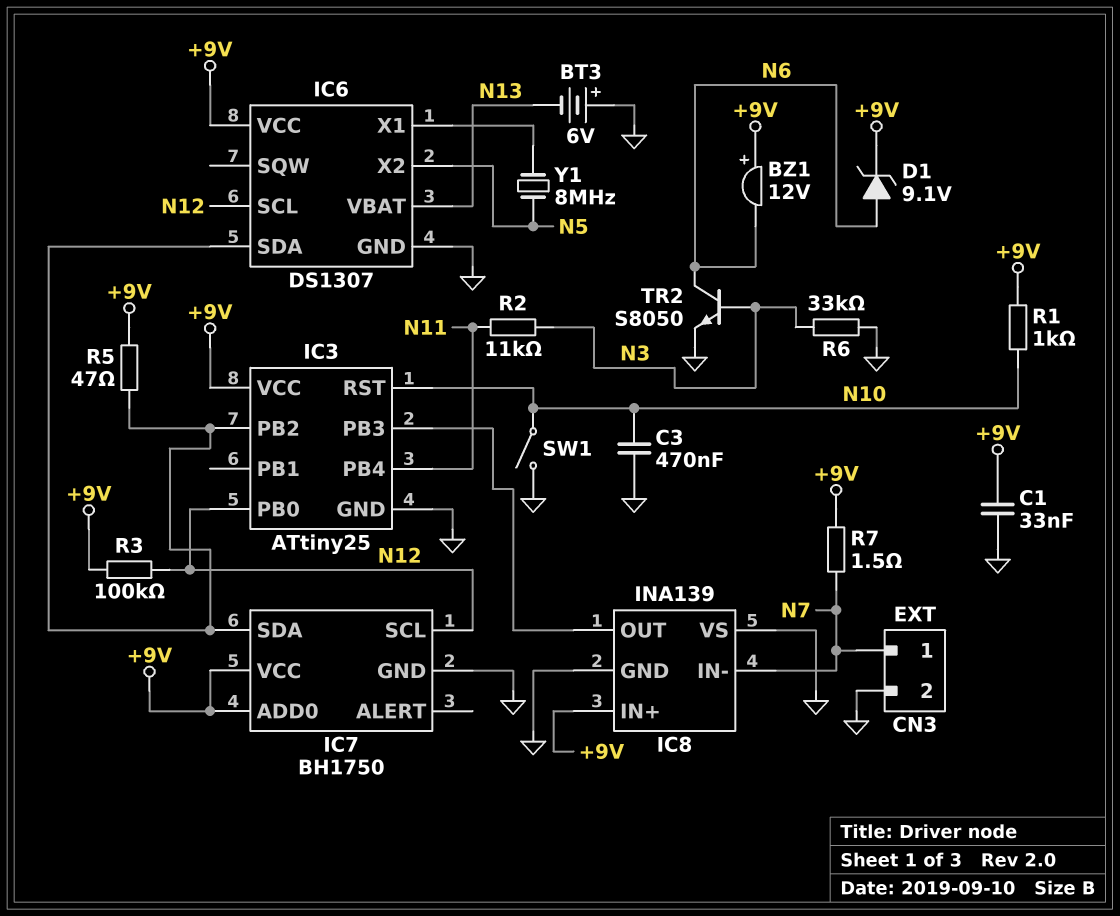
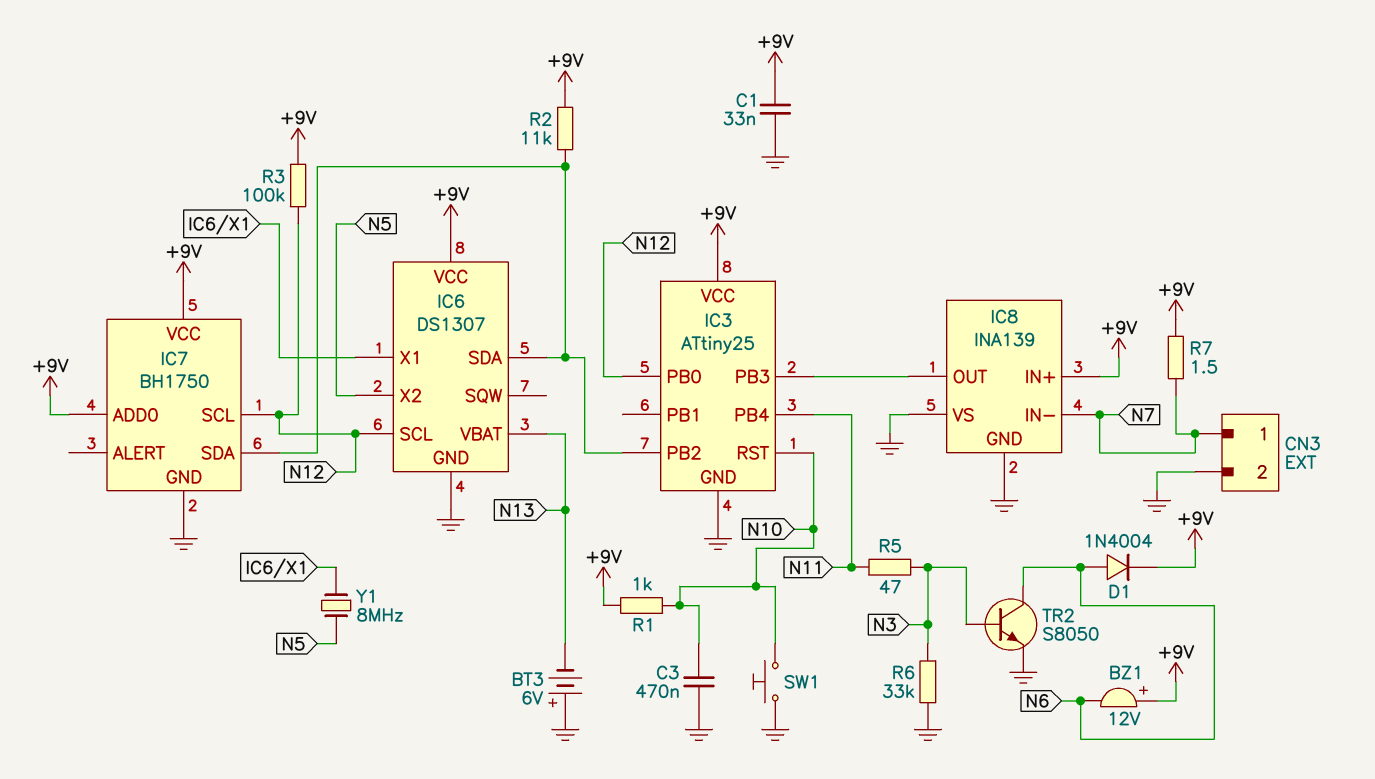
D1: zener 9.1V (A N6, K +9V) -> diode 1N4004 (A N6, K +9V)
R2: 11k (N3, N11) -> 11k (+9V, IC3/PB2)
R5: 47 (+9V, IC3/PB2) -> 47 (N3, N11)
SW1: switch (GND, N10) -> button (GND, N10)

